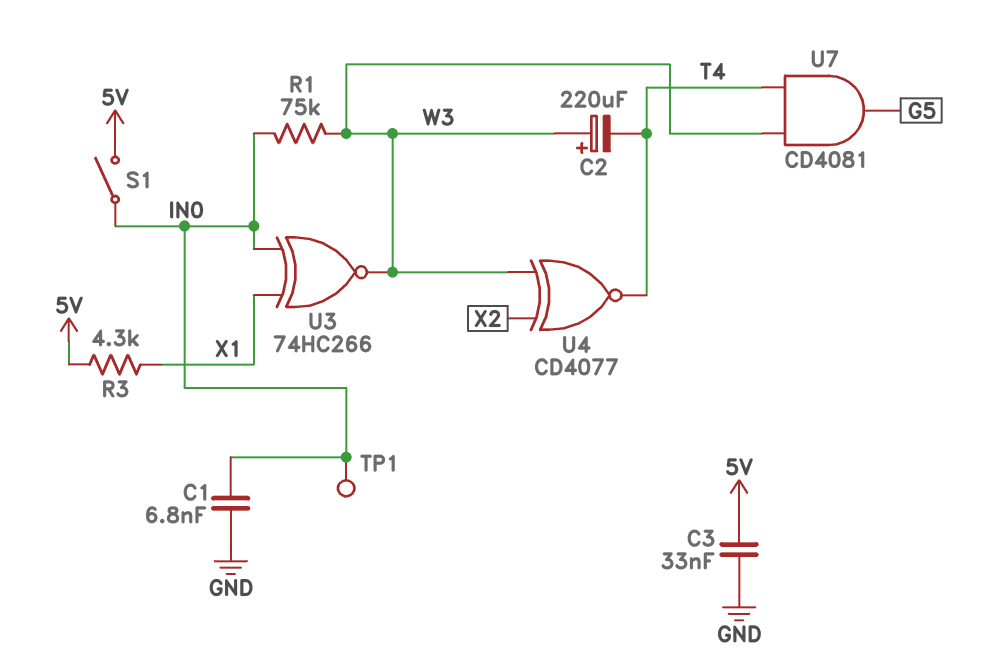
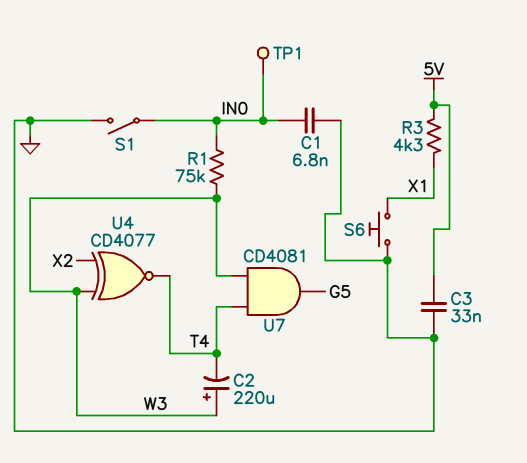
S1: switch (5V, IN0) -> switch (GND, IN0)
S6: none -> button (GND, X1)
U3: XNOR 74HC266 (in IN0, in X1, out W3) -> none

